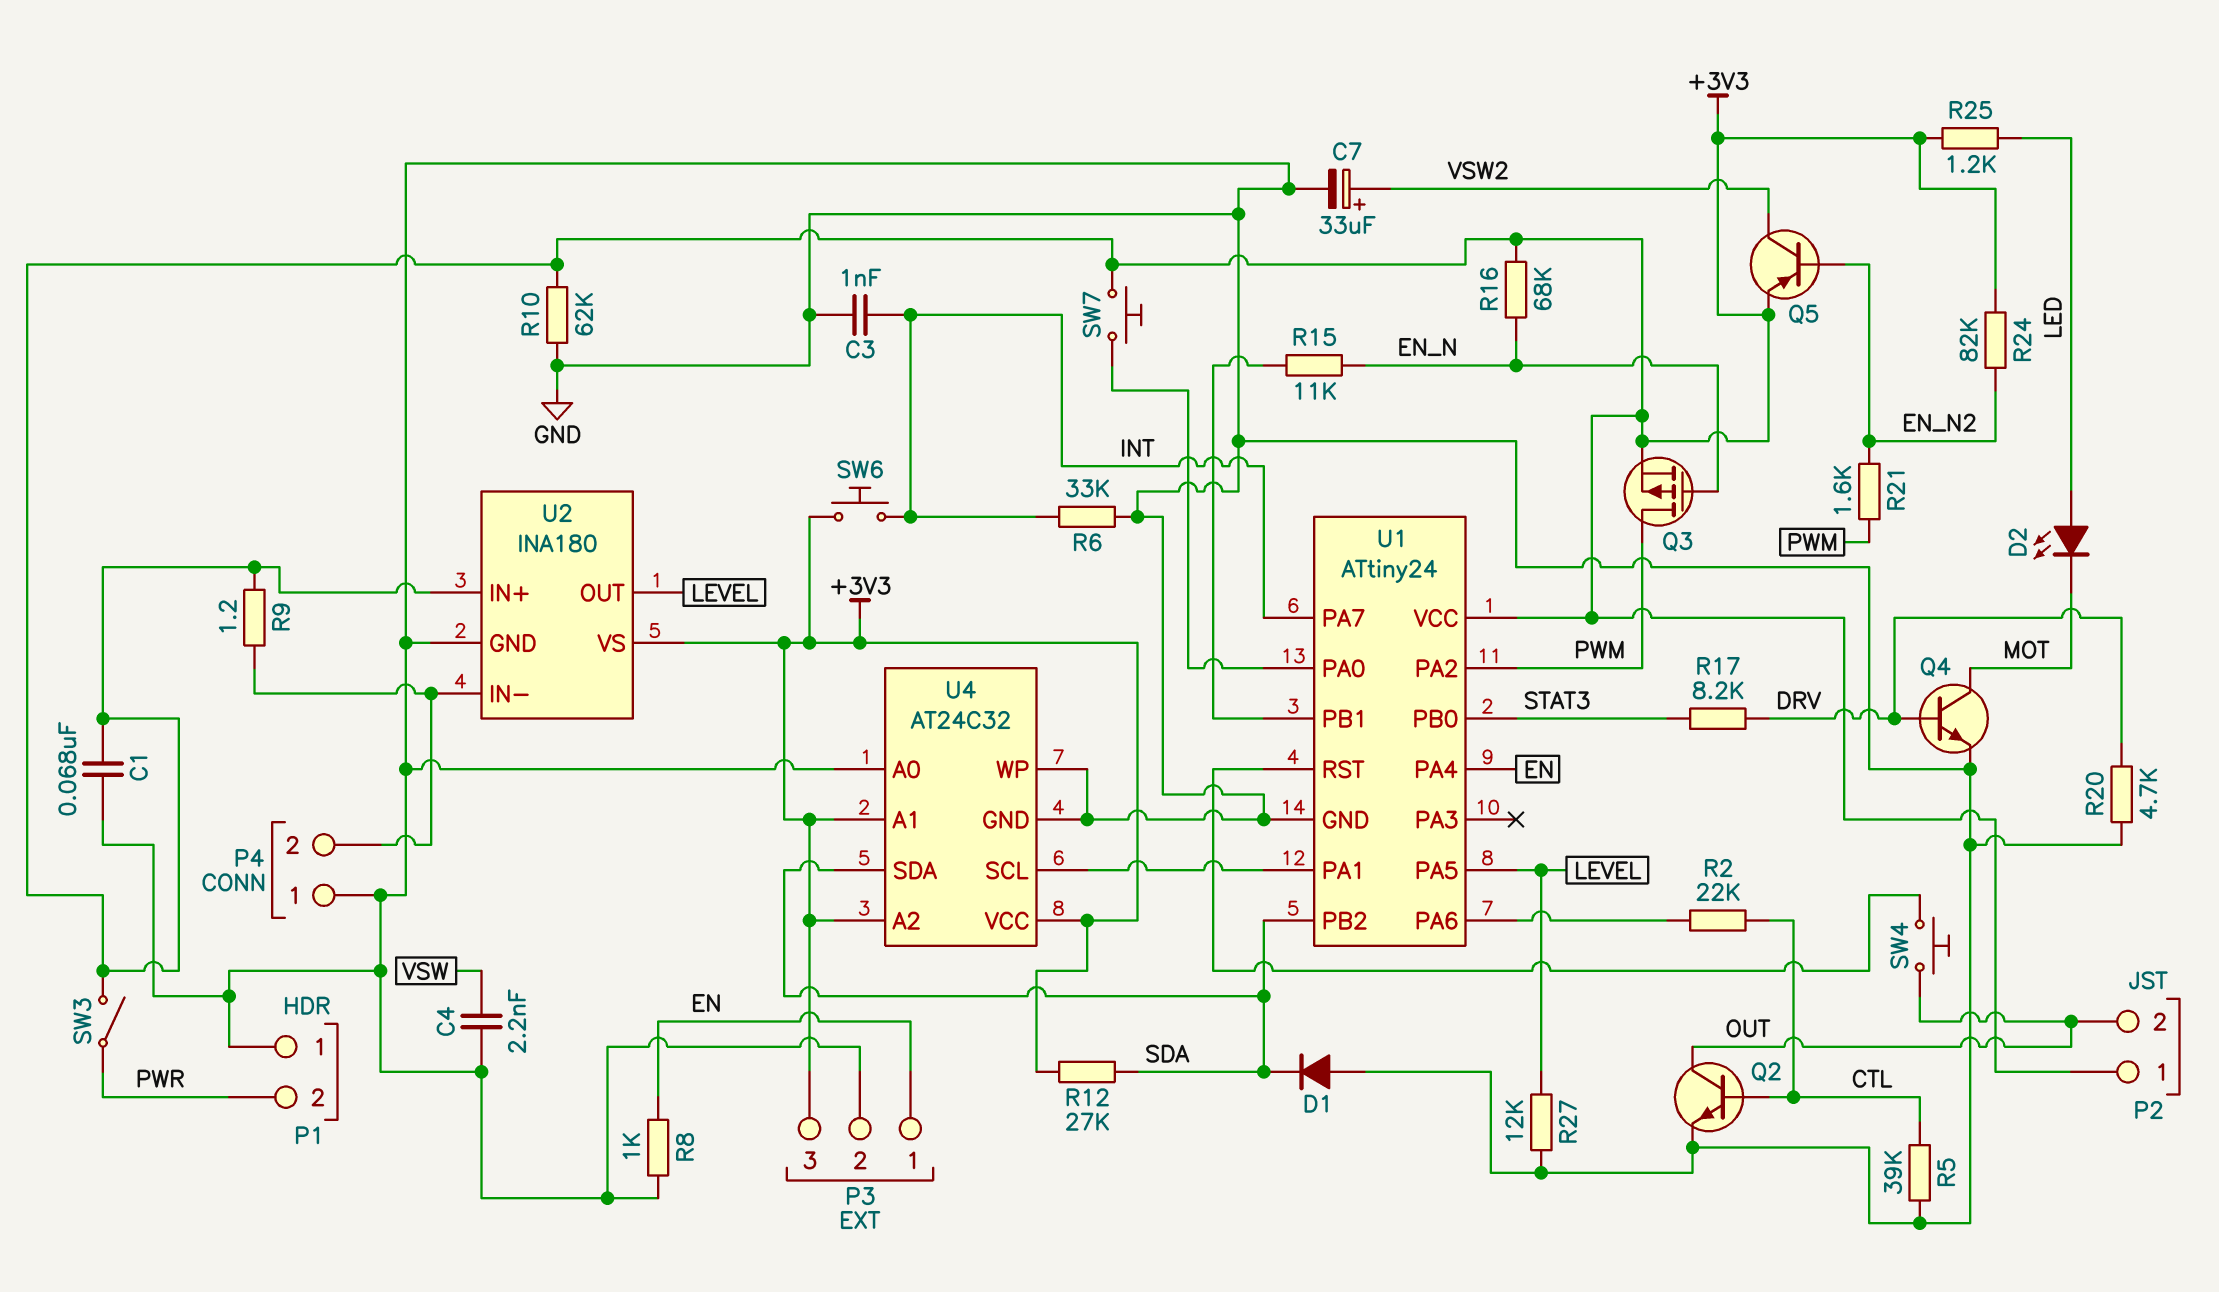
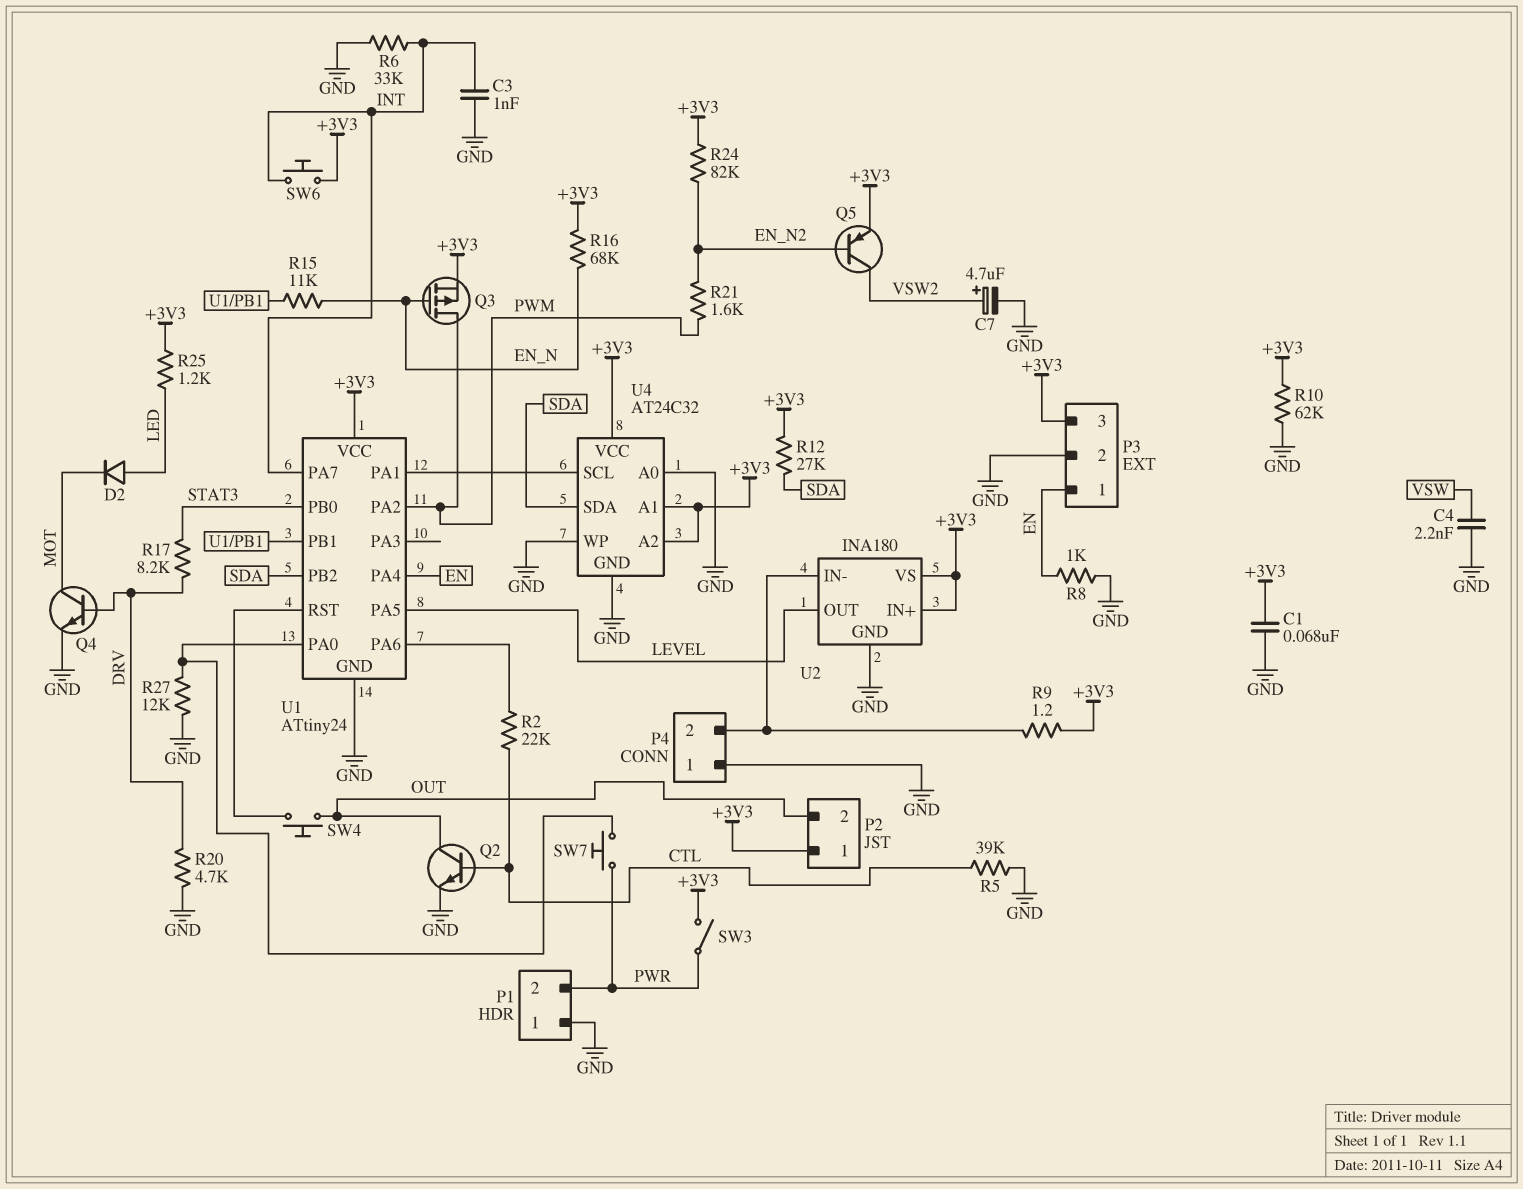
C7: 33uF (plus VSW2, minus GND) -> 4.7uF (plus VSW2, minus GND)
D1: diode (A GND, K SDA) -> none
D2: LED (A LED, K MOT) -> diode (A LED, K MOT)
R27: 12k (GND, LEVEL) -> 12k (GND, U1/PA0)
SW7: button (+3V3, U1/PA0) -> button (PWR, U1/PA0)

